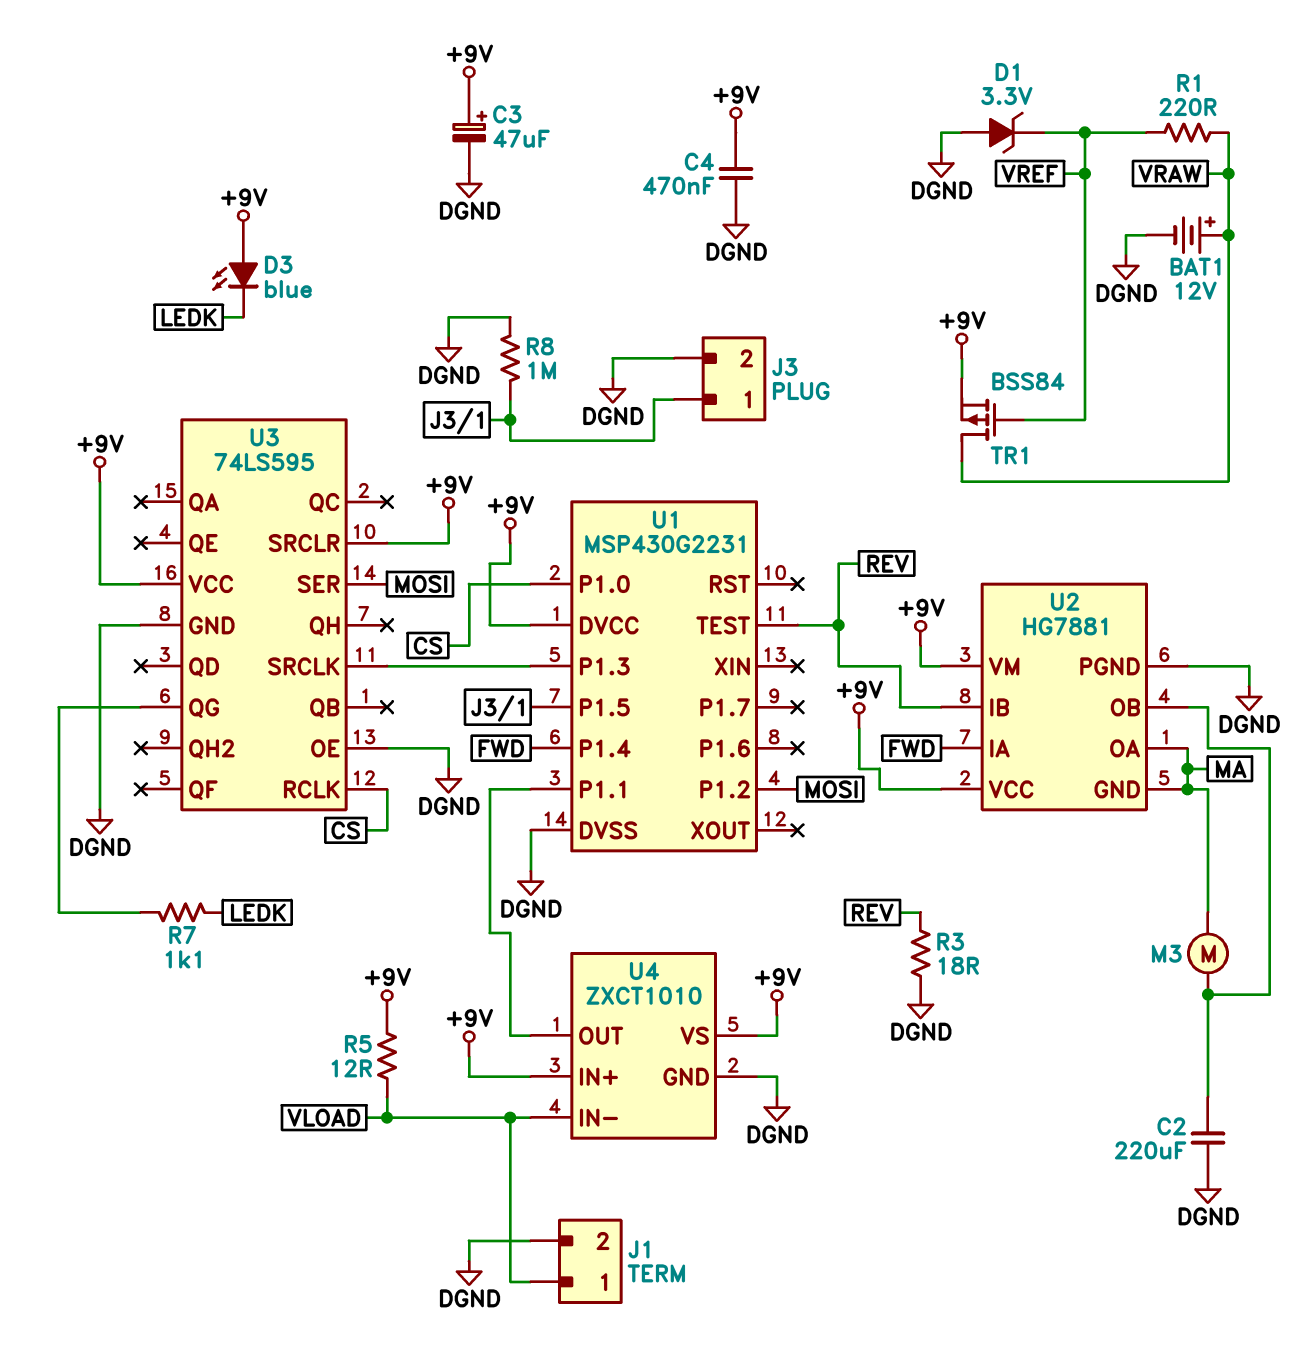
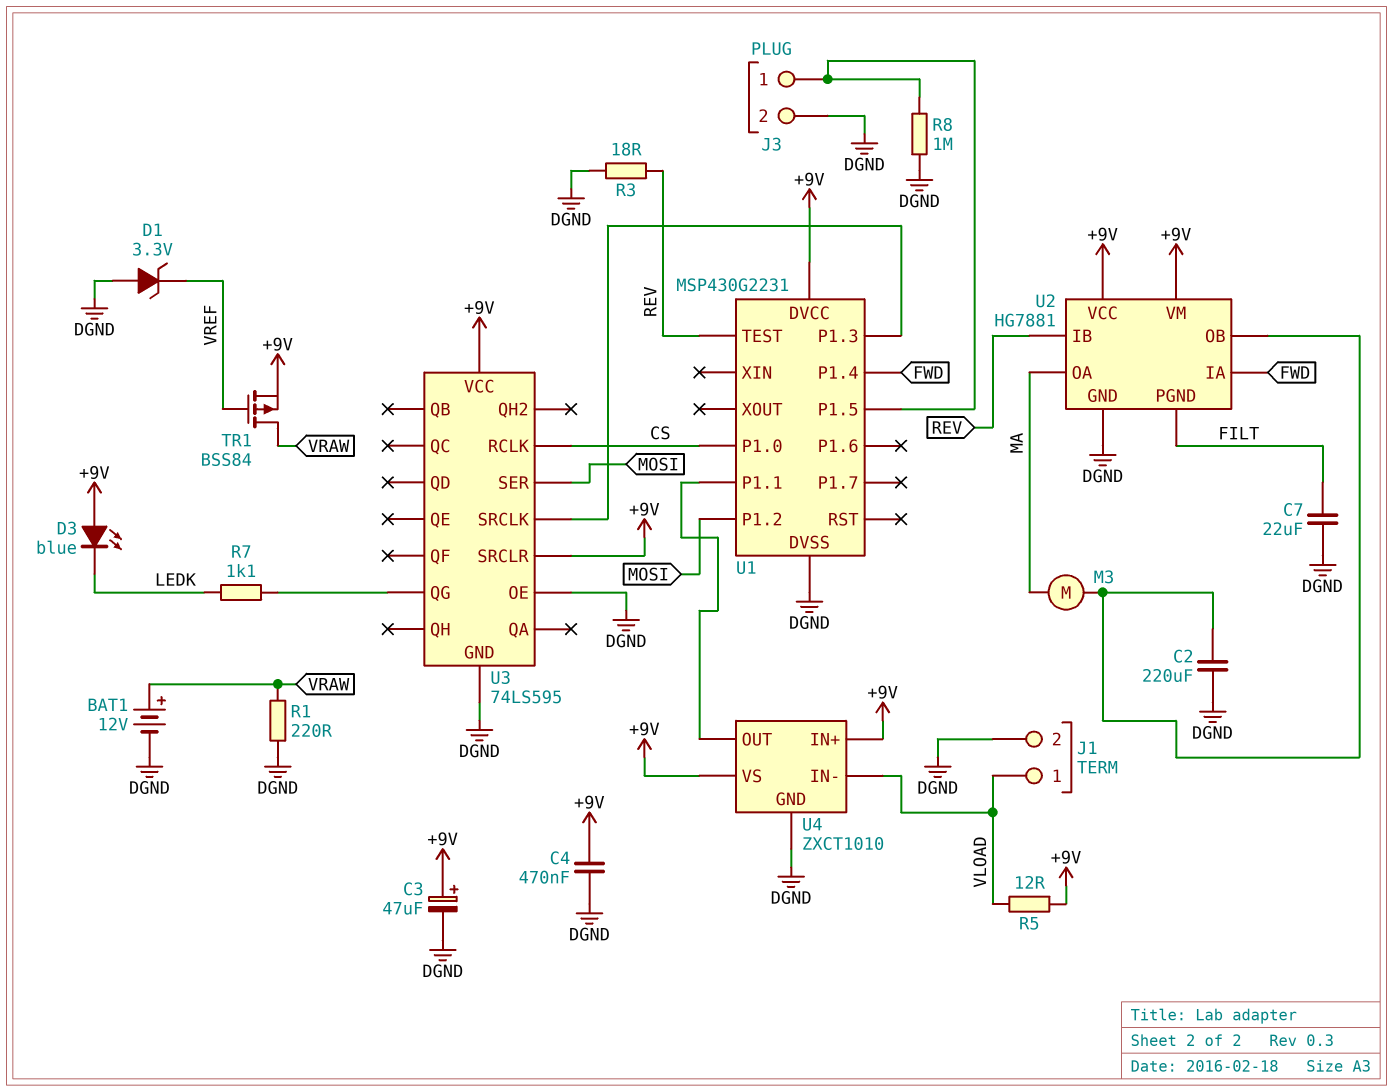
C7: none -> 22uF (DGND, FILT)
R1: 220 (VRAW, VREF) -> 220 (DGND, VRAW)
U2 pin GND: MA -> DGND
U2 pin PGND: DGND -> FILT

